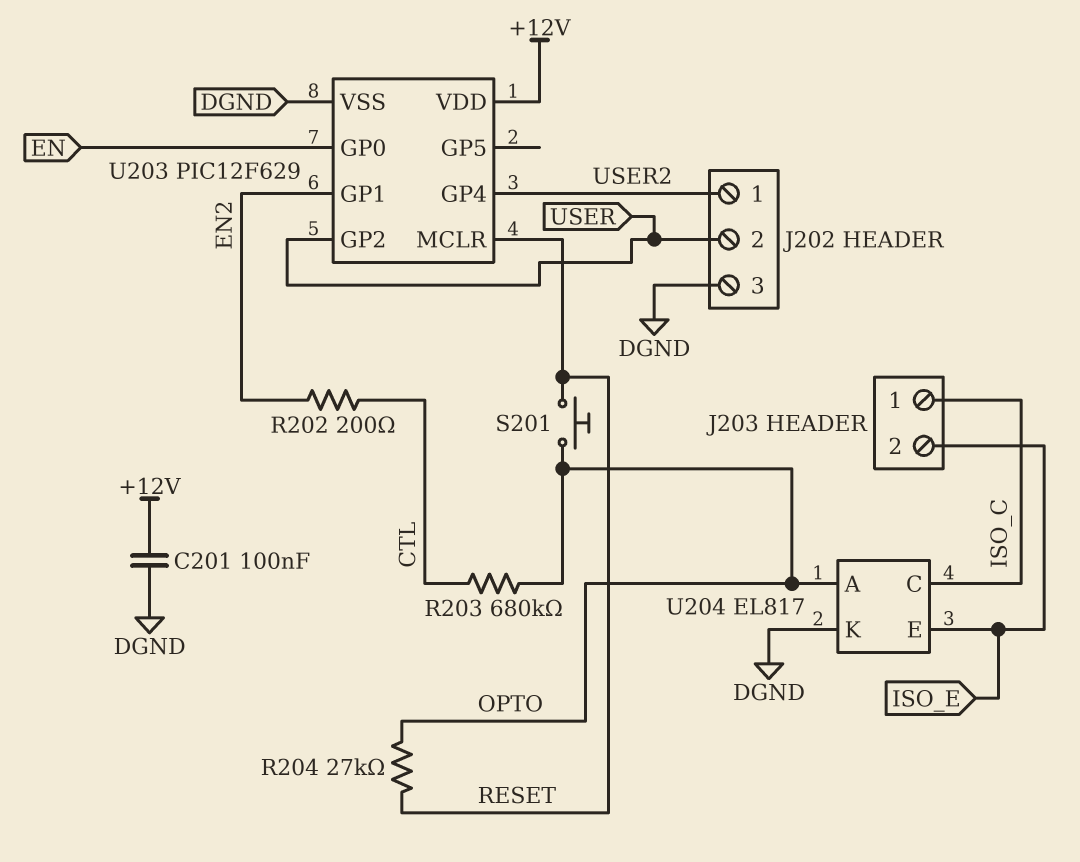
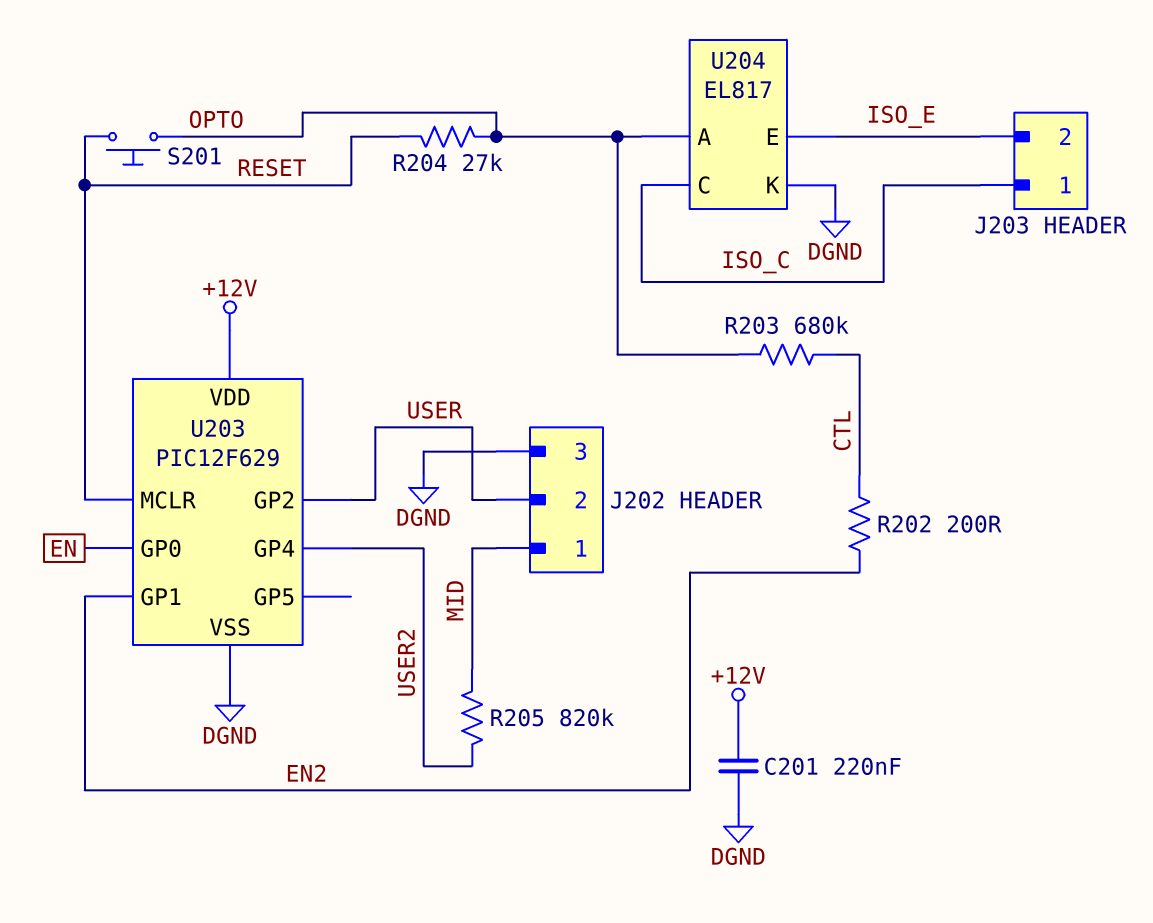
C201: 100nF (+12V, DGND) -> 220nF (+12V, DGND)
J202 pin 1: USER2 -> MID
R205: none -> 820k (MID, USER2)

